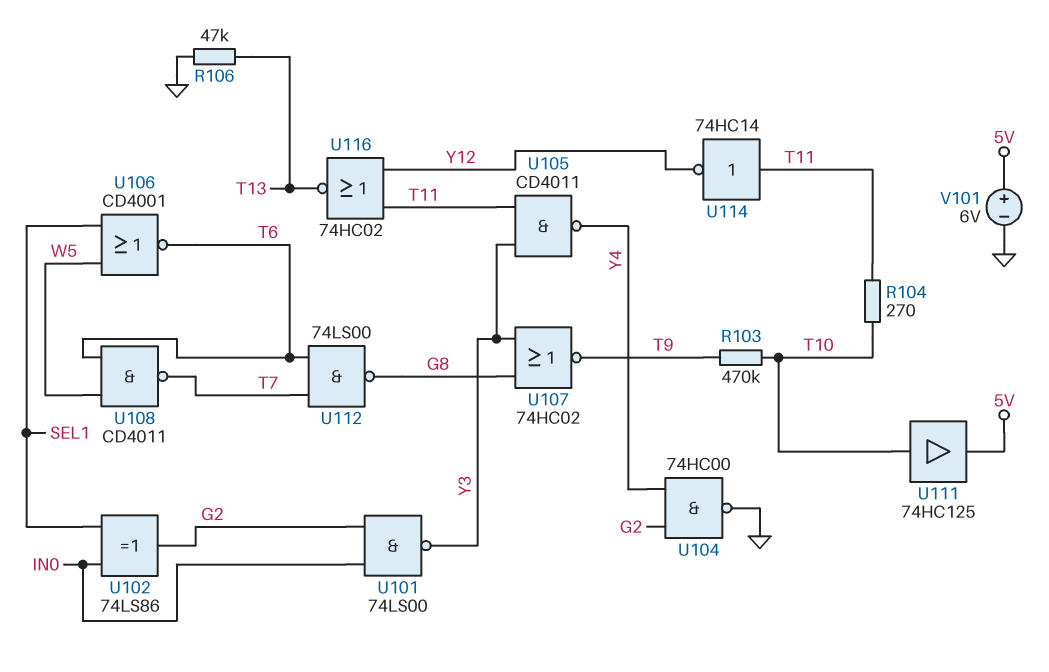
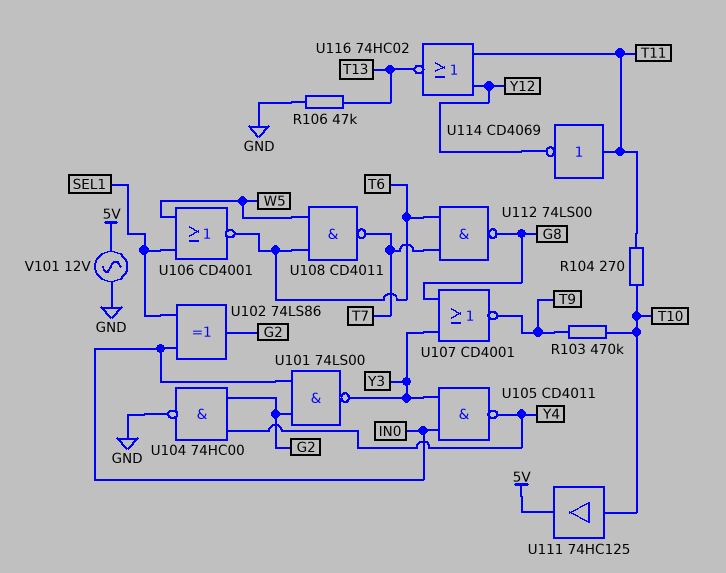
U105: NAND CD4011 (in T11, in Y3, out Y4) -> NAND CD4011 (in IN0, in Y3, out Y4)
U107: NOR 74HC02 (in G8, in Y3, out T9) -> NOR CD4001 (in G8, in Y3, out T9)
U114: NOT 74HC14 (in T11, out Y12) -> NOT CD4069 (in T11, out Y12)
V101: 6V (plus 5V, minus GND) -> AC 12V (5V, GND)

